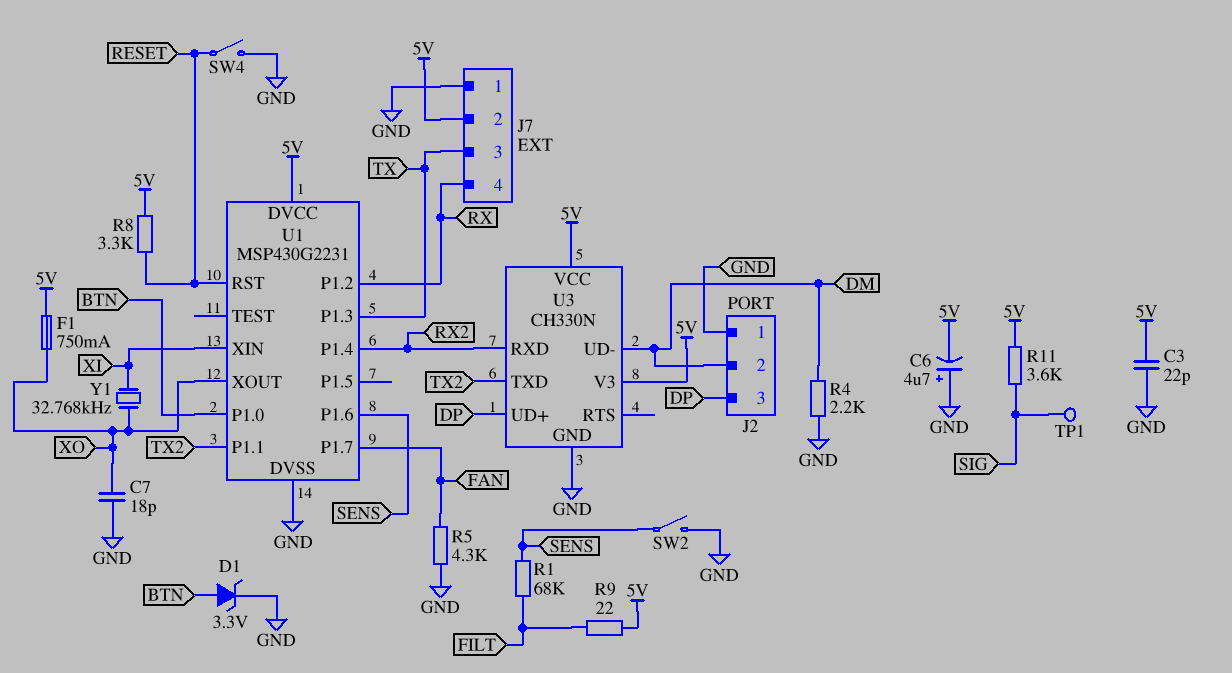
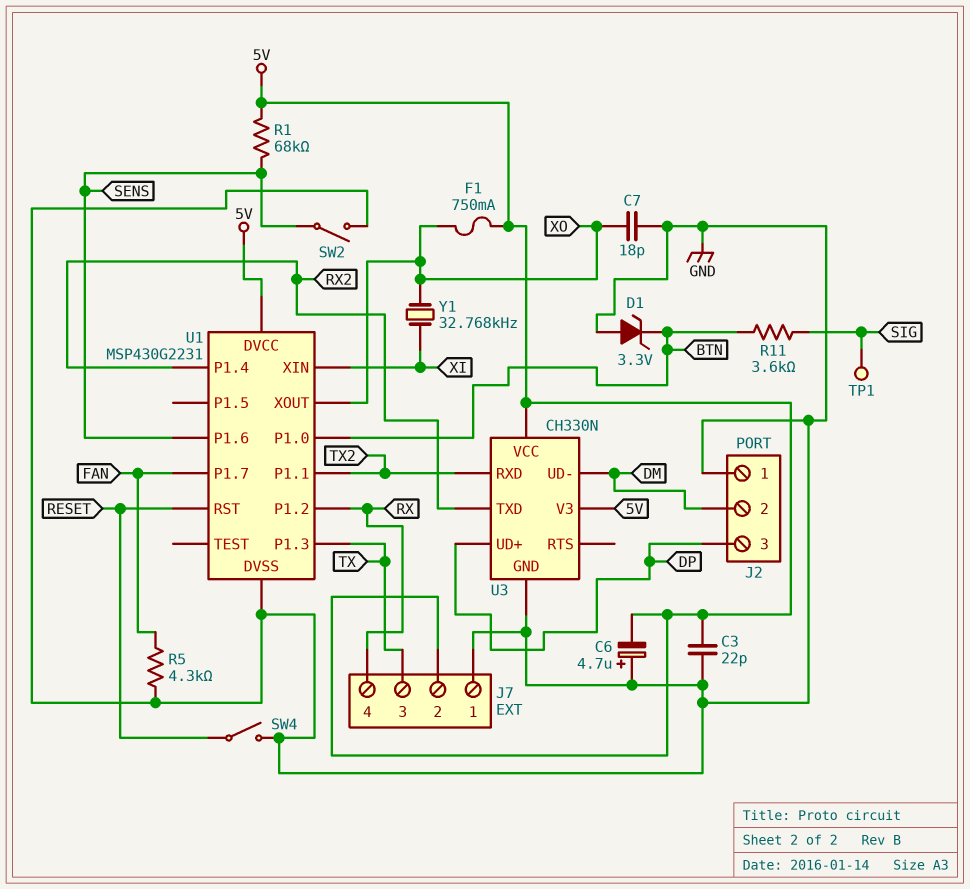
D1: zener 3.3V (A BTN, K GND) -> zener 3.3V (A GND, K BTN)
R1: 68k (FILT, SENS) -> 68k (5V, SENS)
R4: 2.2k (DM, GND) -> none
R8: 3.3k (5V, RESET) -> none
R9: 22 (5V, FILT) -> none
R11: 3.6k (5V, SIG) -> 3.6k (BTN, SIG)
U3 pin RXD: RX2 -> TX2
U3 pin TXD: TX2 -> RX2

